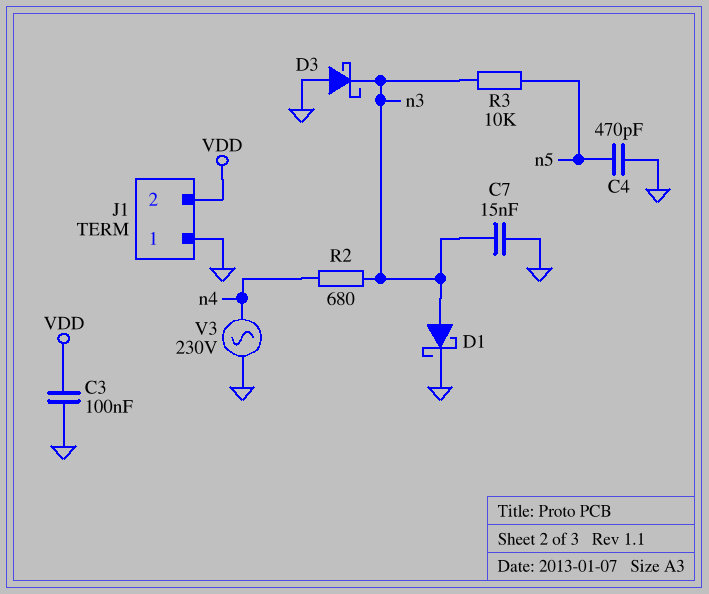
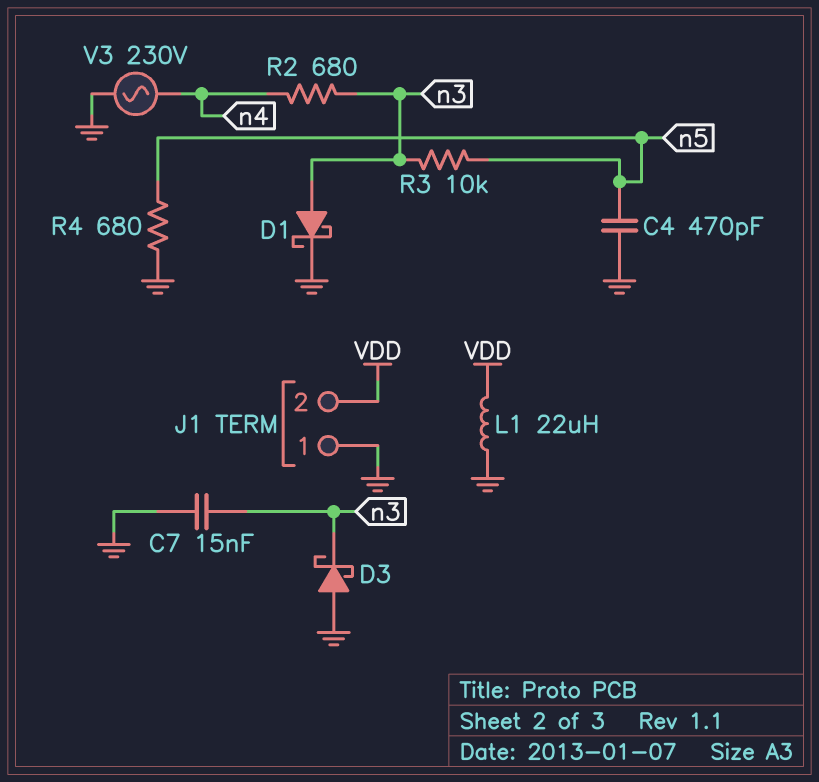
C3: 100nF (GND, VDD) -> none
L1: none -> 22uH (GND, VDD)
R4: none -> 680 (GND, n5)

